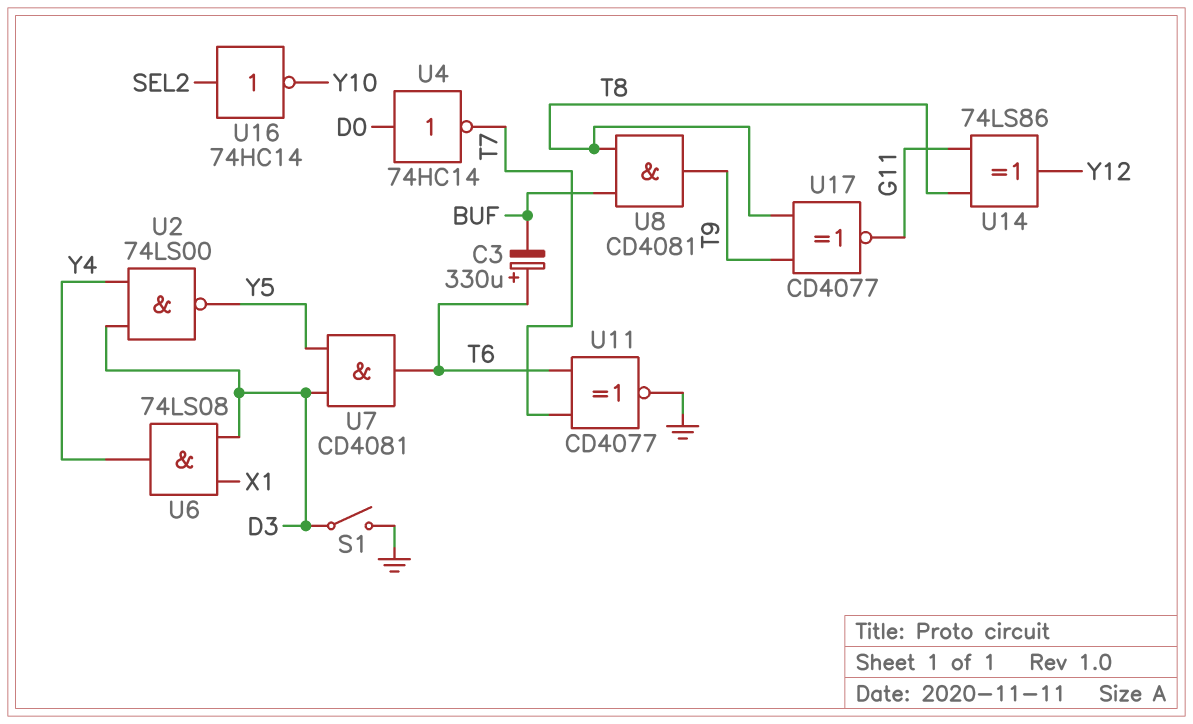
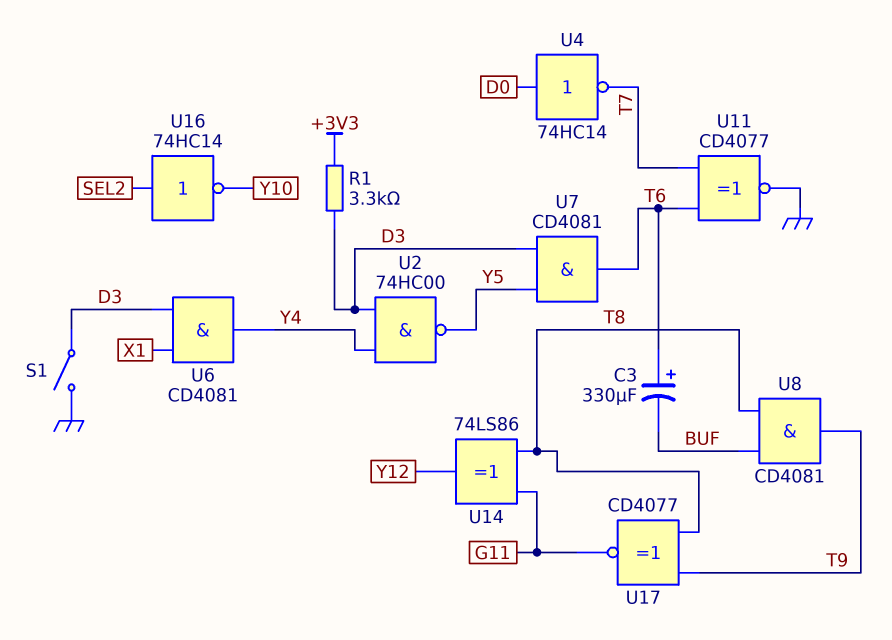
R1: none -> 3.3k (+3V3, D3)
U2: NAND 74LS00 (in D3, in Y4, out Y5) -> NAND 74HC00 (in D3, in Y4, out Y5)
U6: AND 74LS08 (in D3, in X1, out Y4) -> AND CD4081 (in D3, in X1, out Y4)

